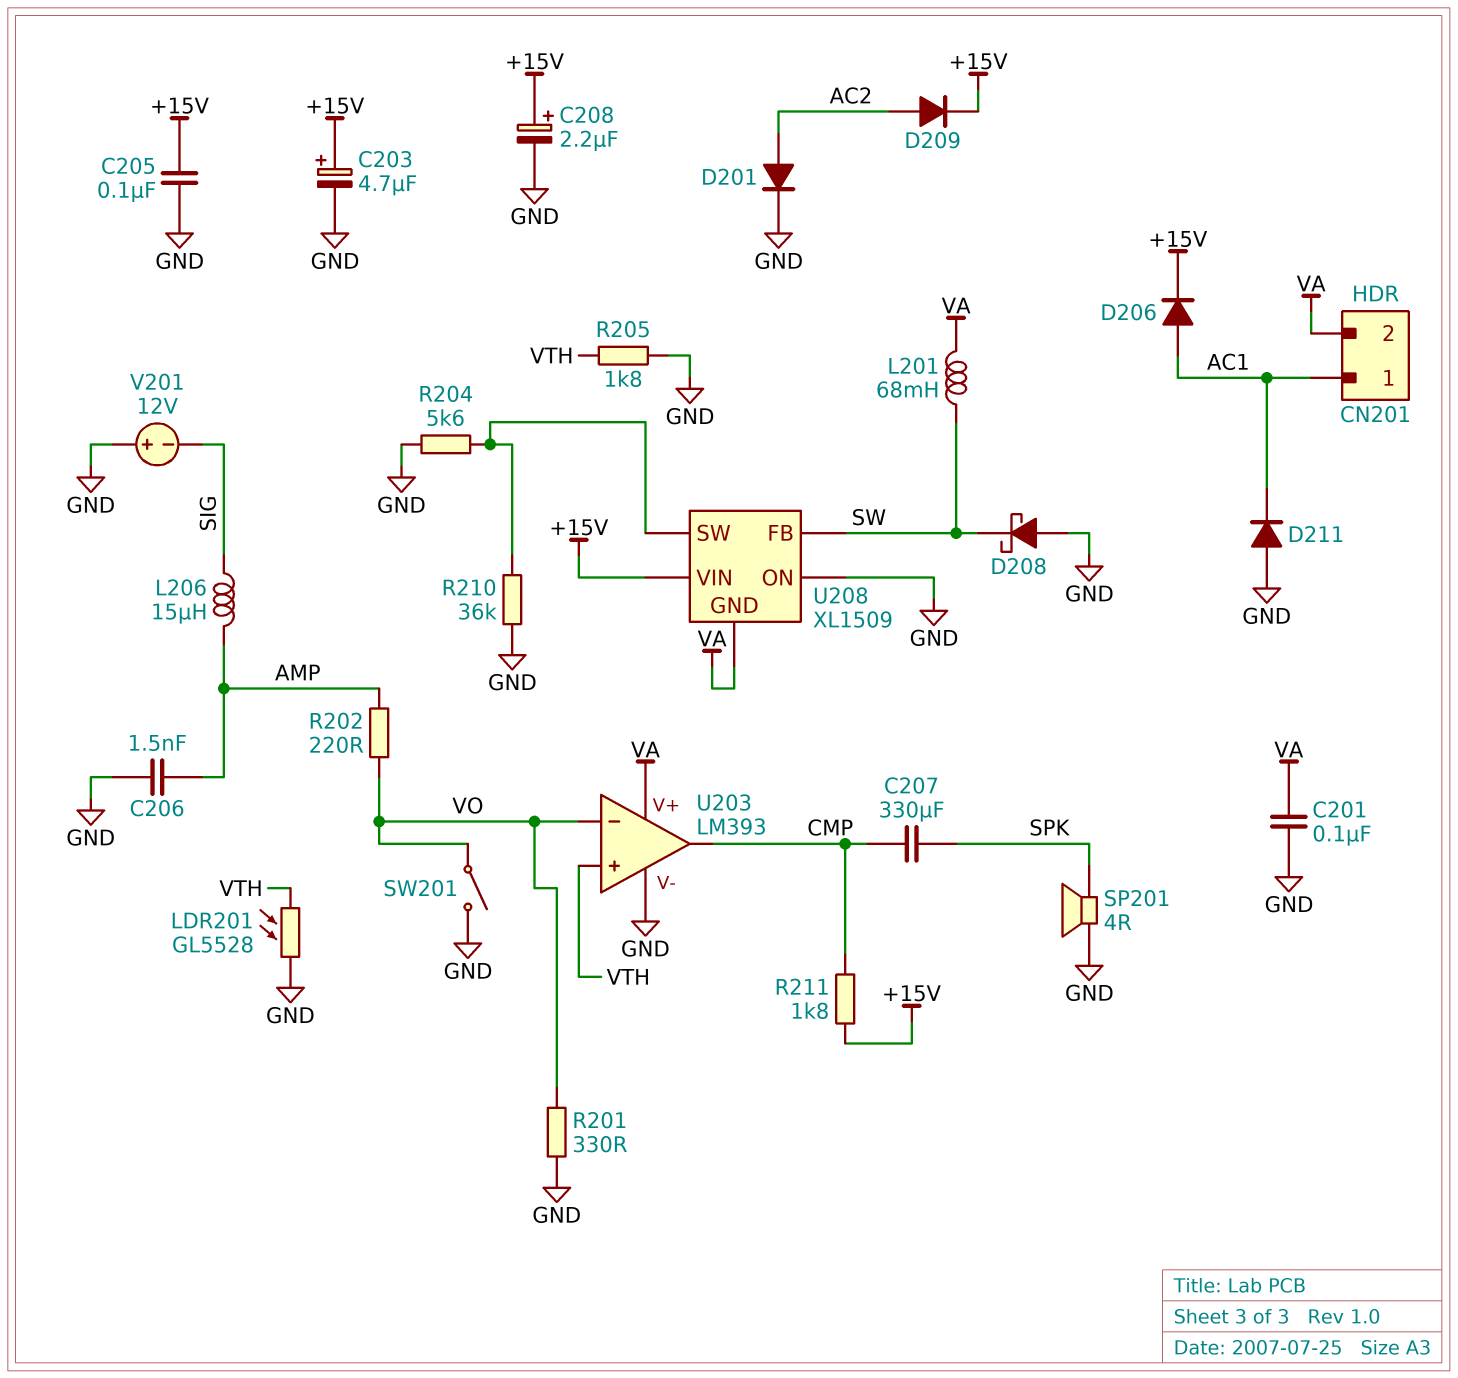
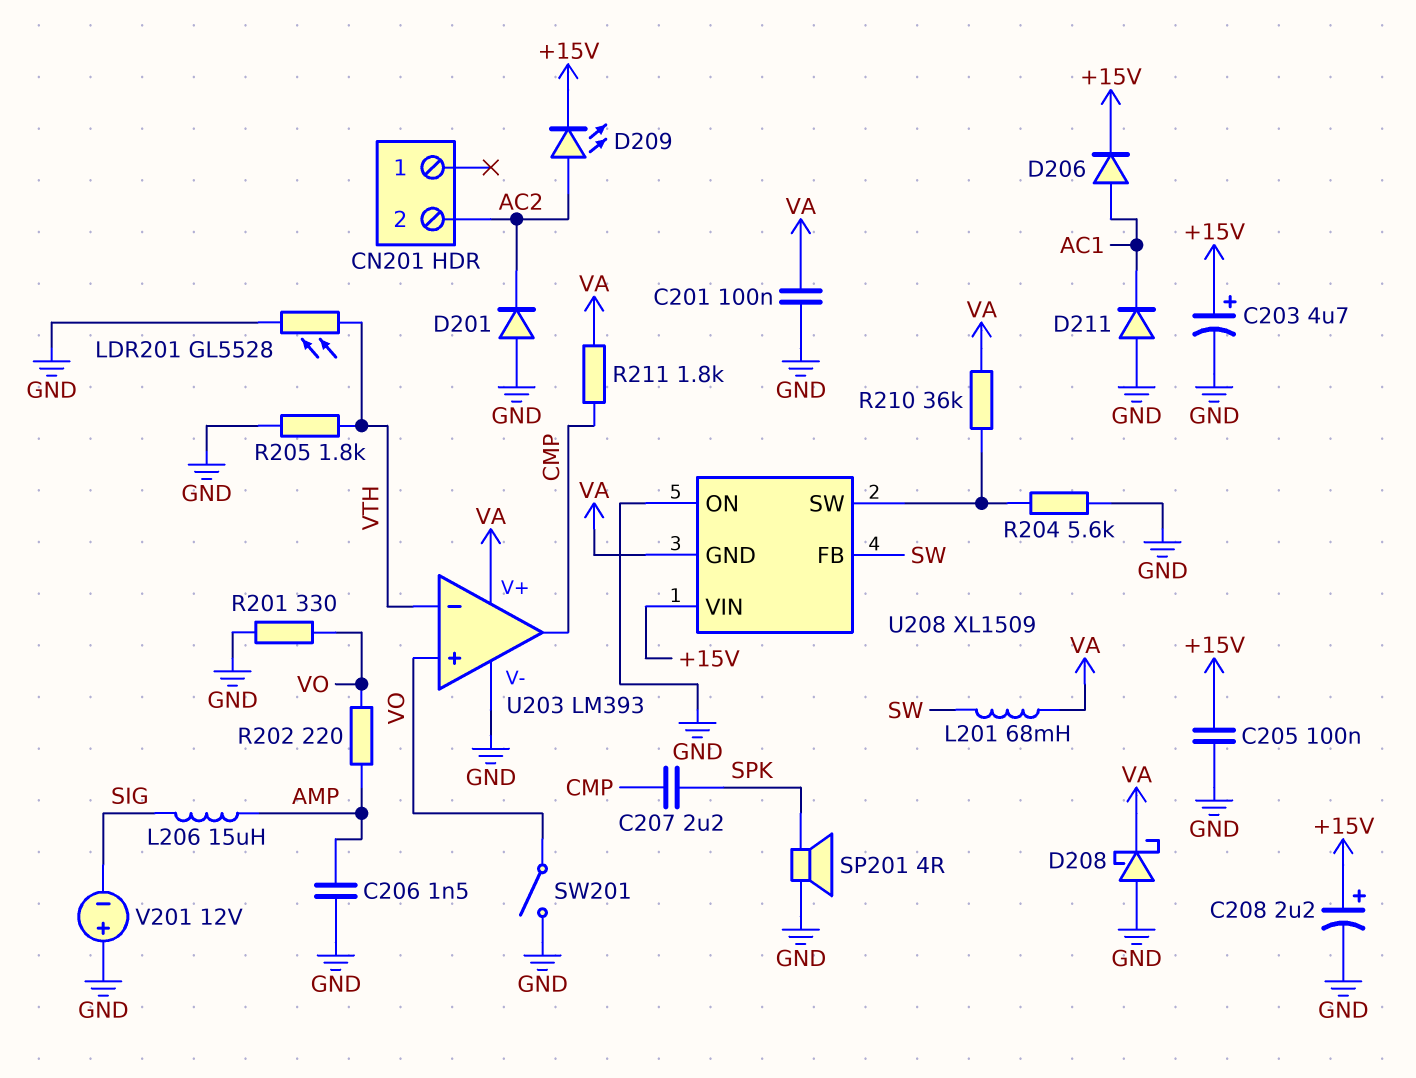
C207: 330uF (CMP, SPK) -> 2.2uF (CMP, SPK)
CN201 pin 1: AC1 -> none
CN201 pin 2: VA -> AC2
D201: diode (A AC2, K GND) -> diode (A GND, K AC2)
D208: schottky (A GND, K SW) -> schottky (A GND, K VA)
D209: diode (A AC2, K +15V) -> LED (A AC2, K +15V)
R210: 36k (GND, U208/SW) -> 36k (U208/SW, VA)
R211: 1.8k (+15V, CMP) -> 1.8k (CMP, VA)
U203 pin in+: VTH -> VO
U203 pin in-: VO -> VTH

